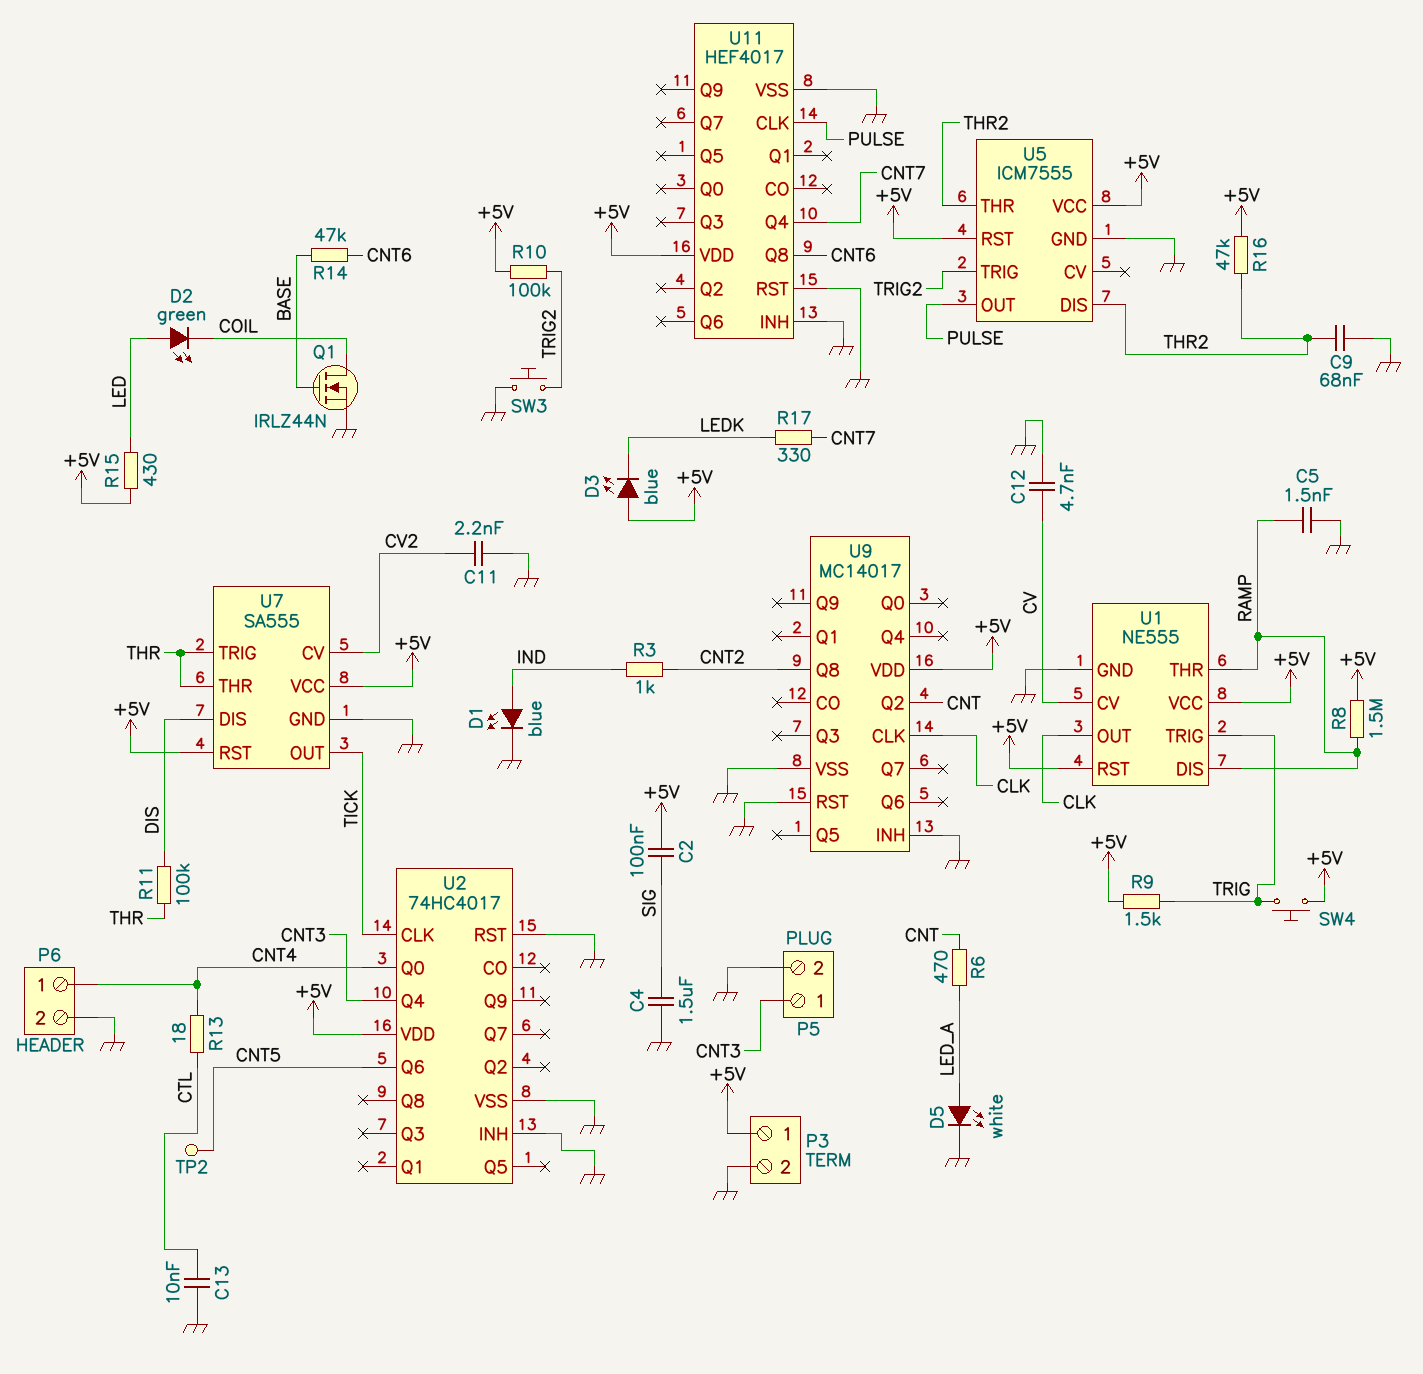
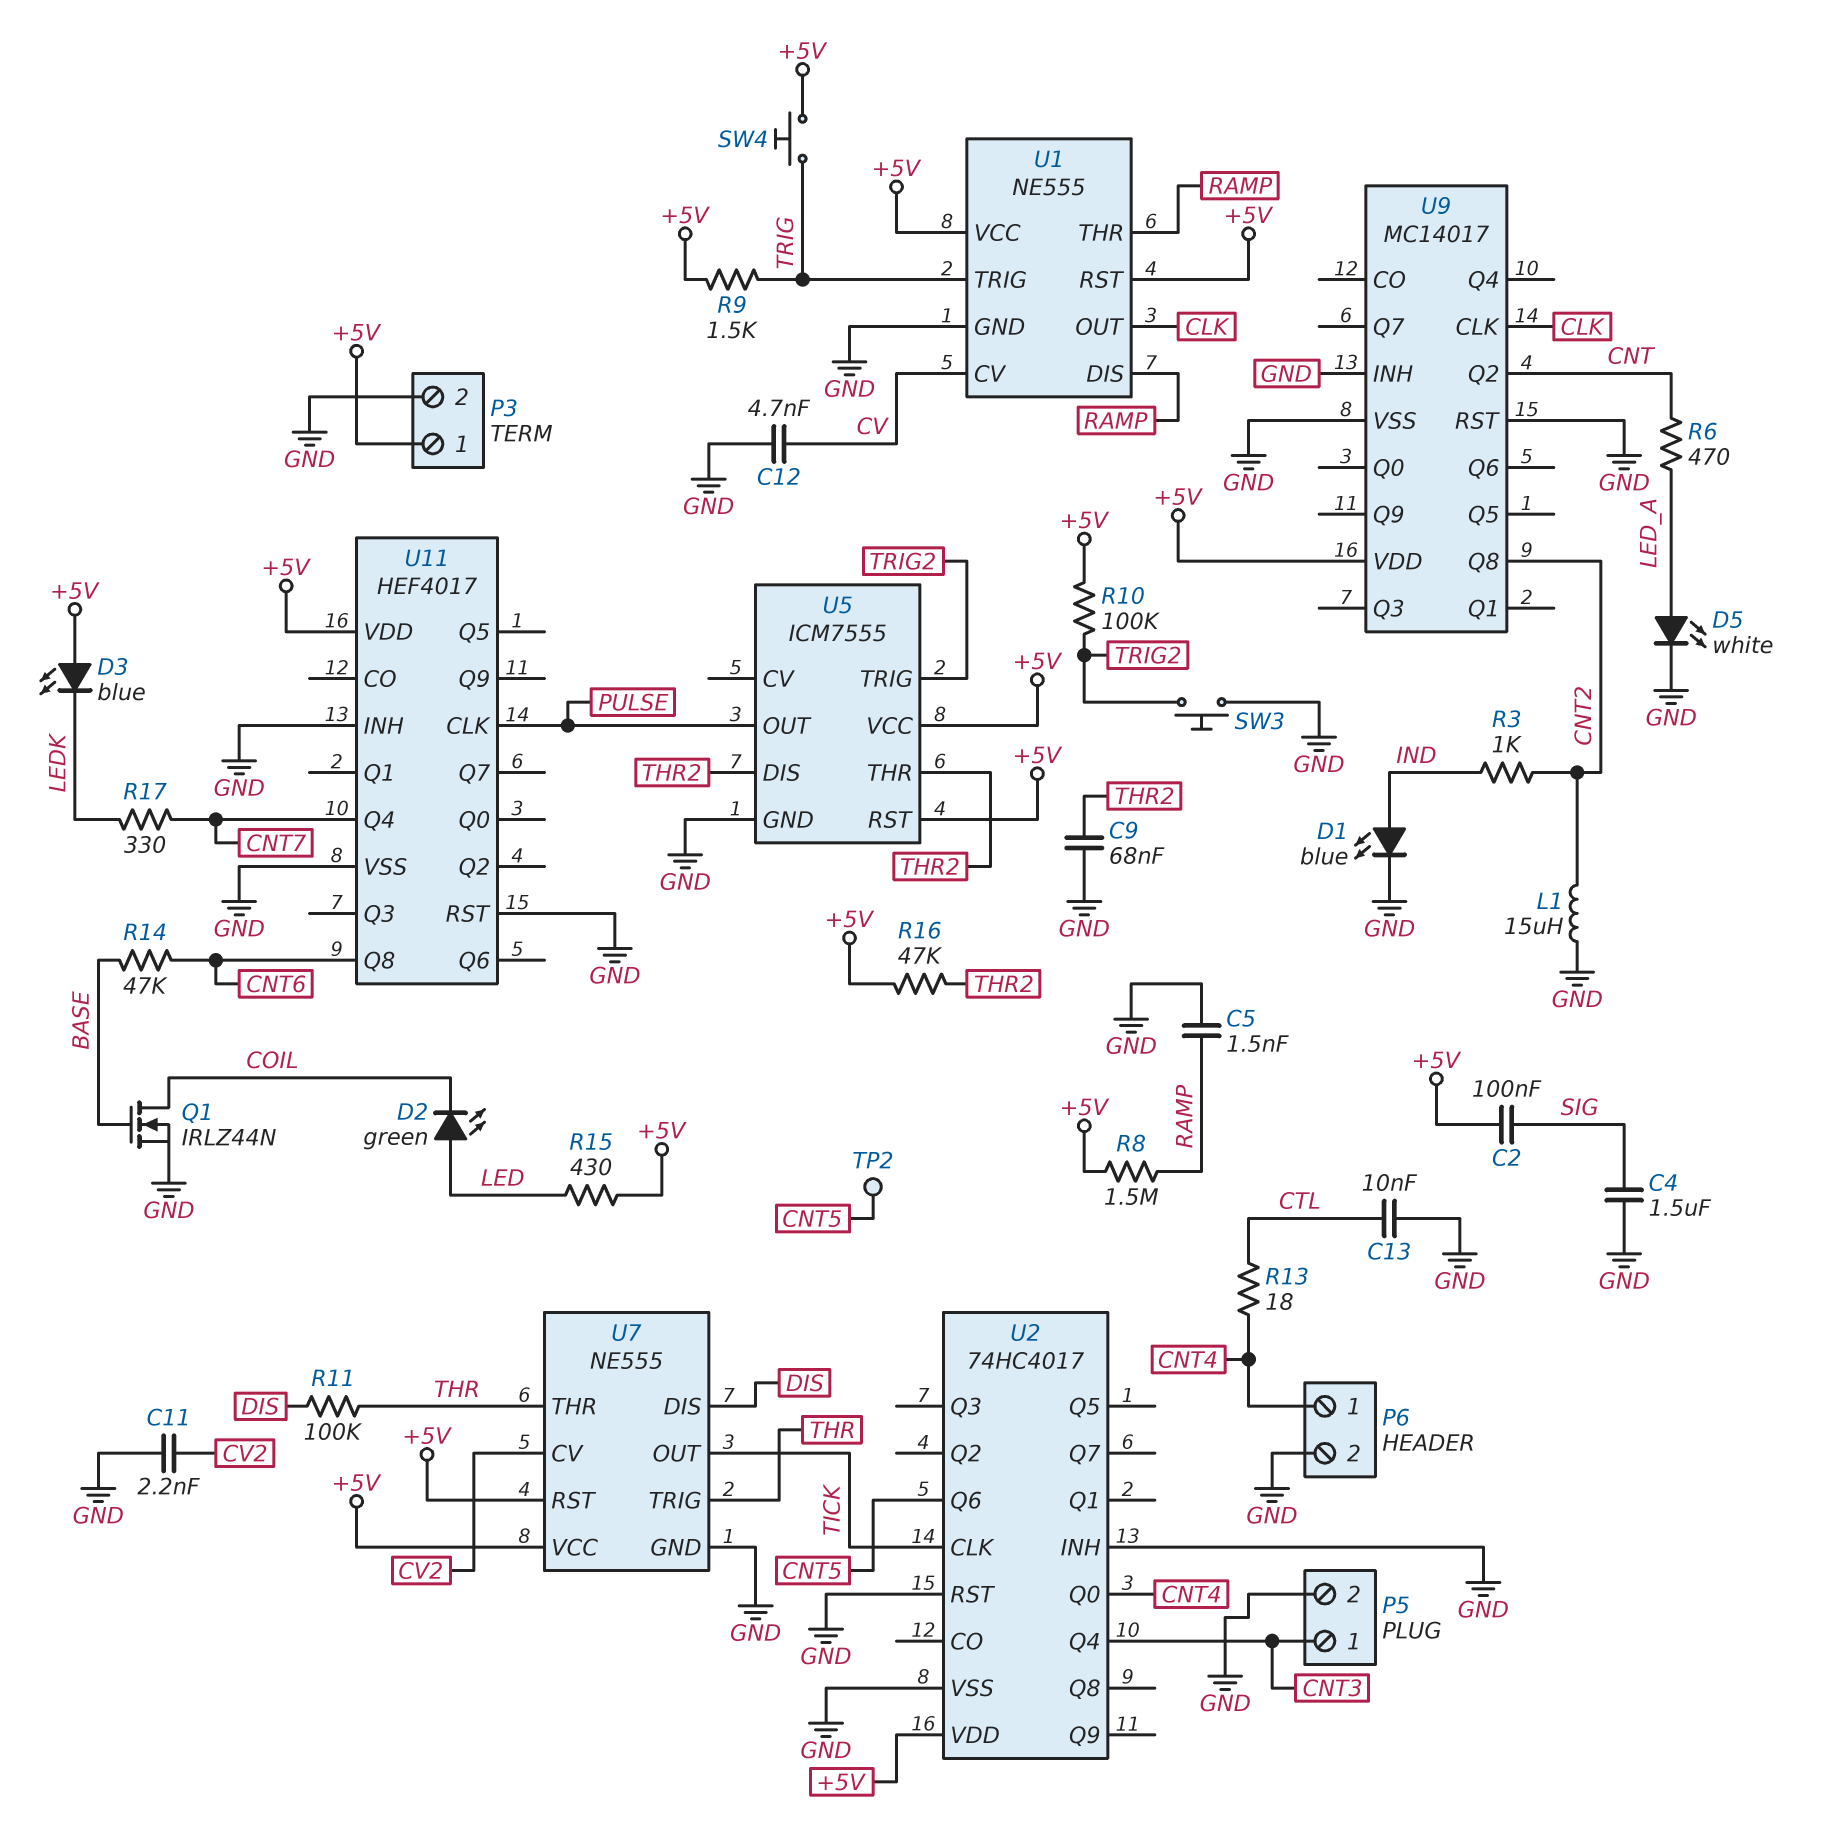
L1: none -> 15uH (CNT2, GND)
U7: SA555 -> NE555

